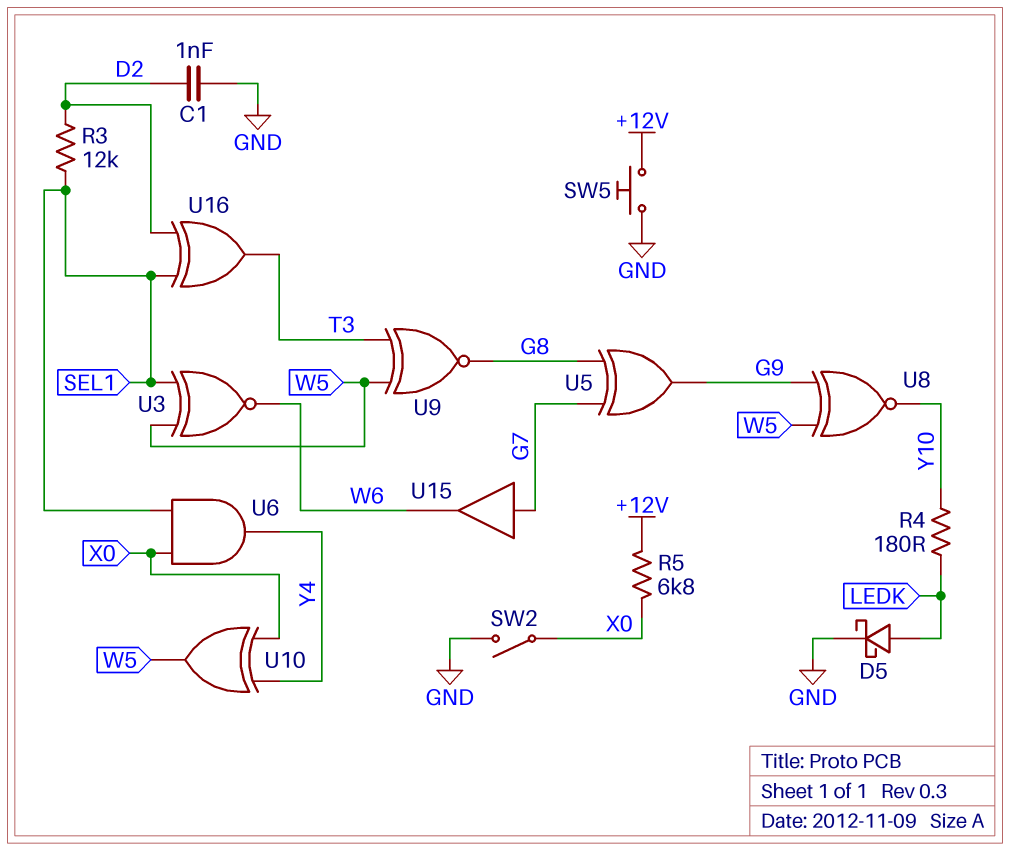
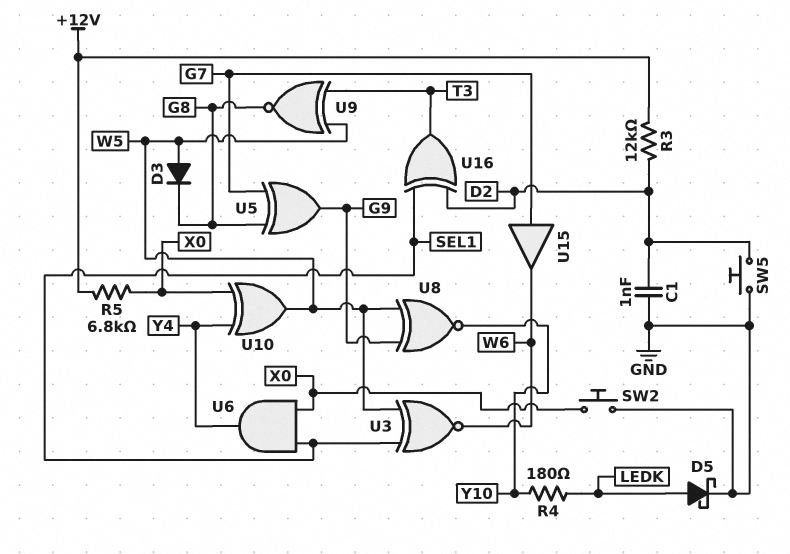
D3: none -> diode (A W5, K G8)
R3: 12k (D2, SEL1) -> 12k (+12V, D2)
SW2: switch (GND, X0) -> button (GND, X0)
SW5: button (+12V, GND) -> button (D2, GND)

